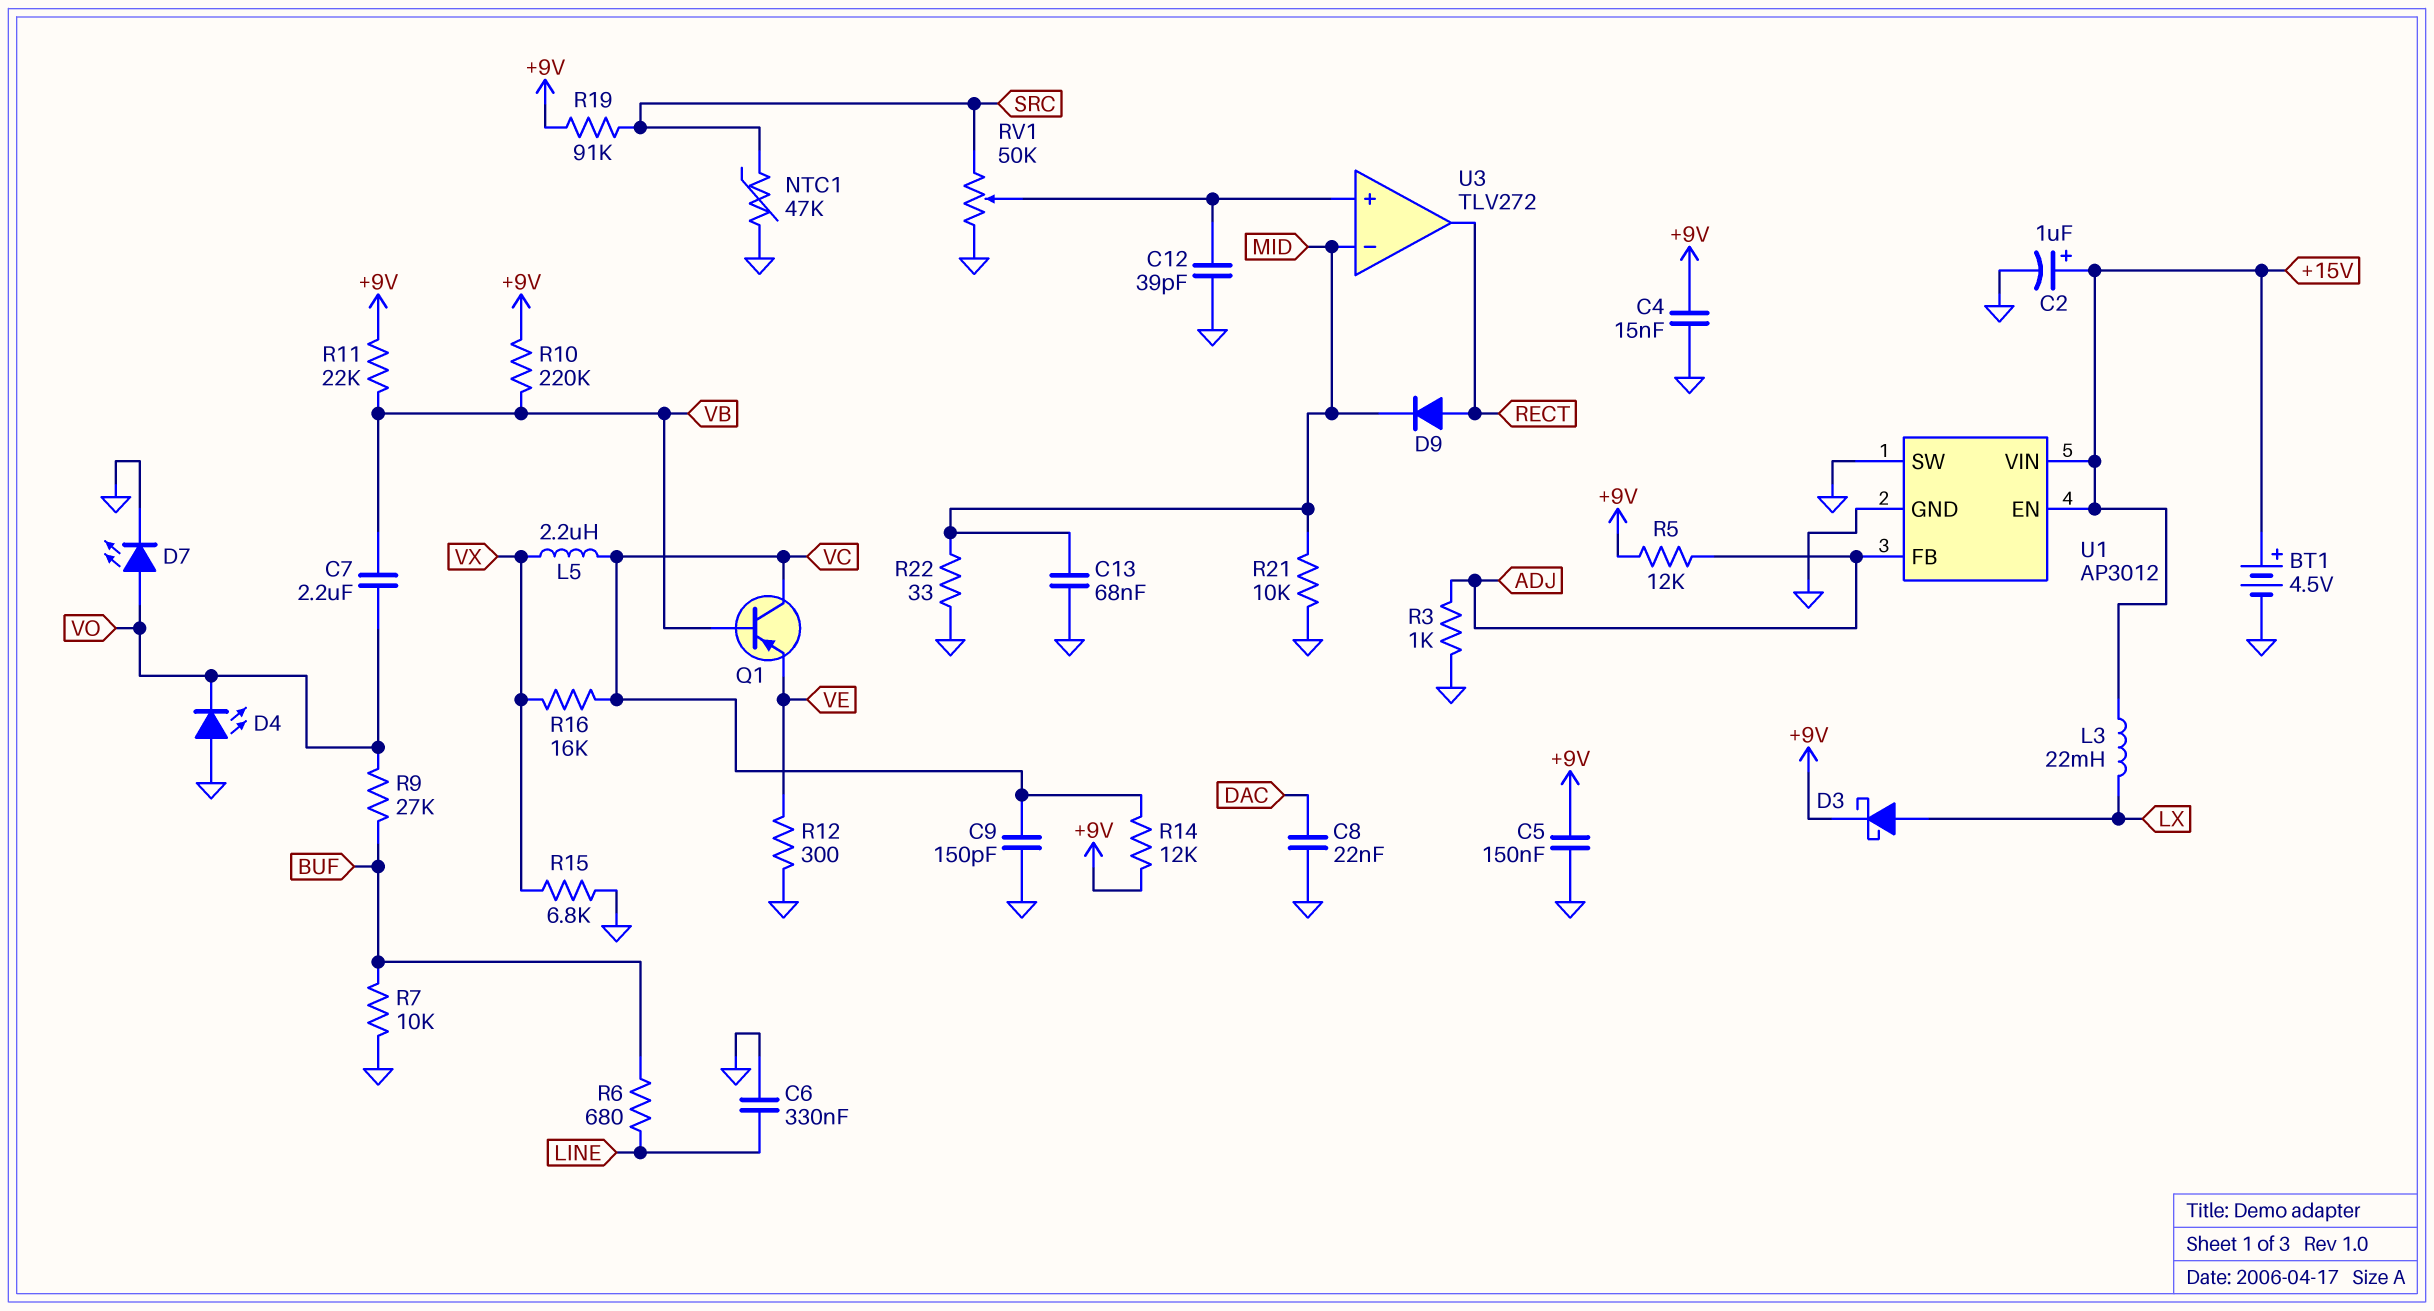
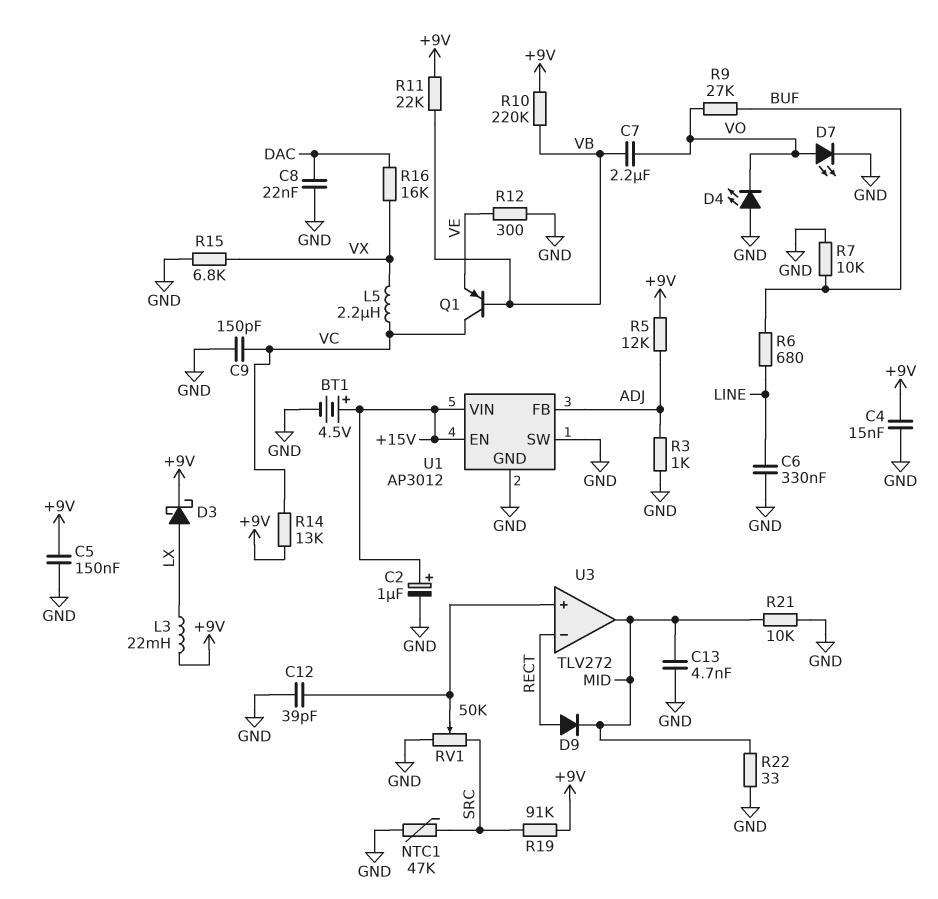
C13: 68nF (GND, MID) -> 4.7nF (GND, MID)
L3: 22mH (+15V, LX) -> 22mH (+9V, LX)
R14: 12k (+9V, VC) -> 13k (+9V, VC)
R16: 16k (VC, VX) -> 16k (DAC, VX)
U3 pin in-: MID -> RECT
U3 pin out: RECT -> MID

